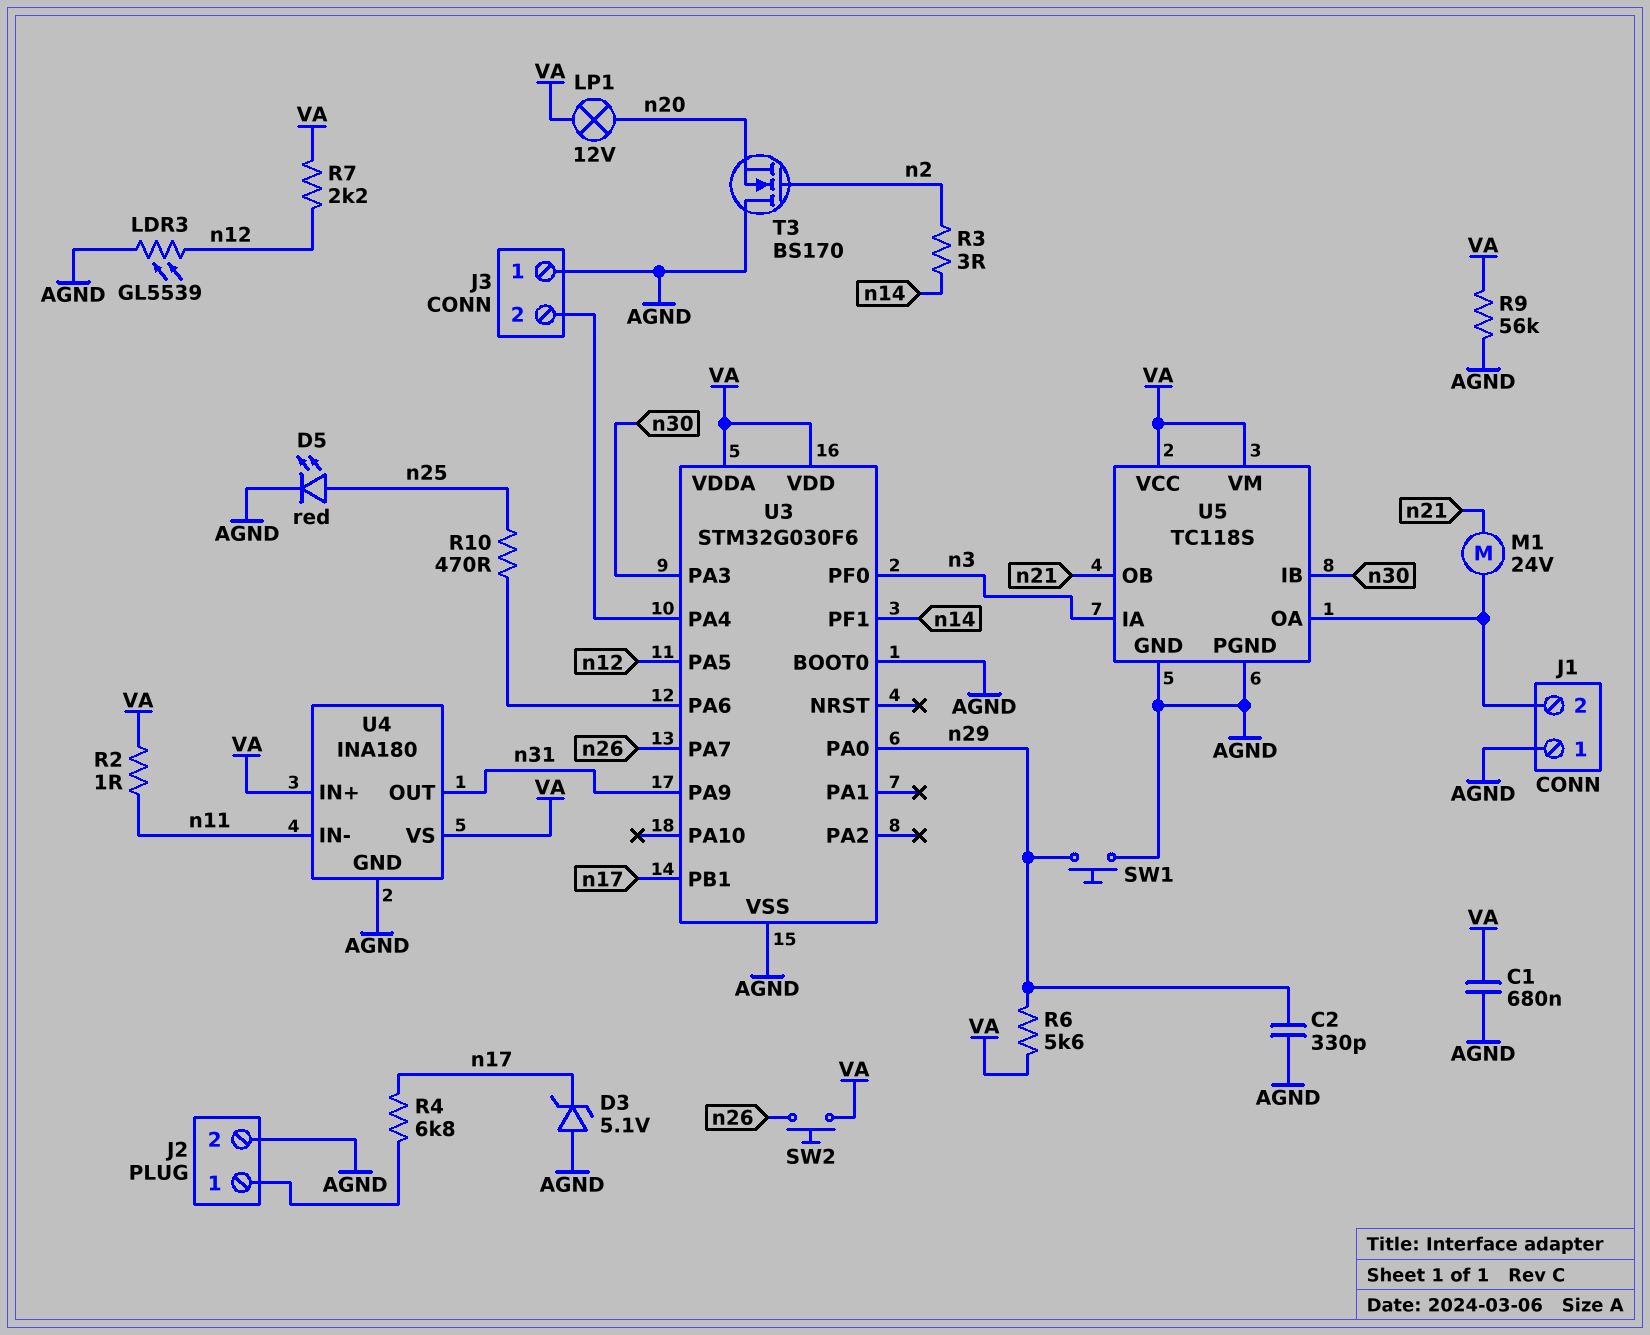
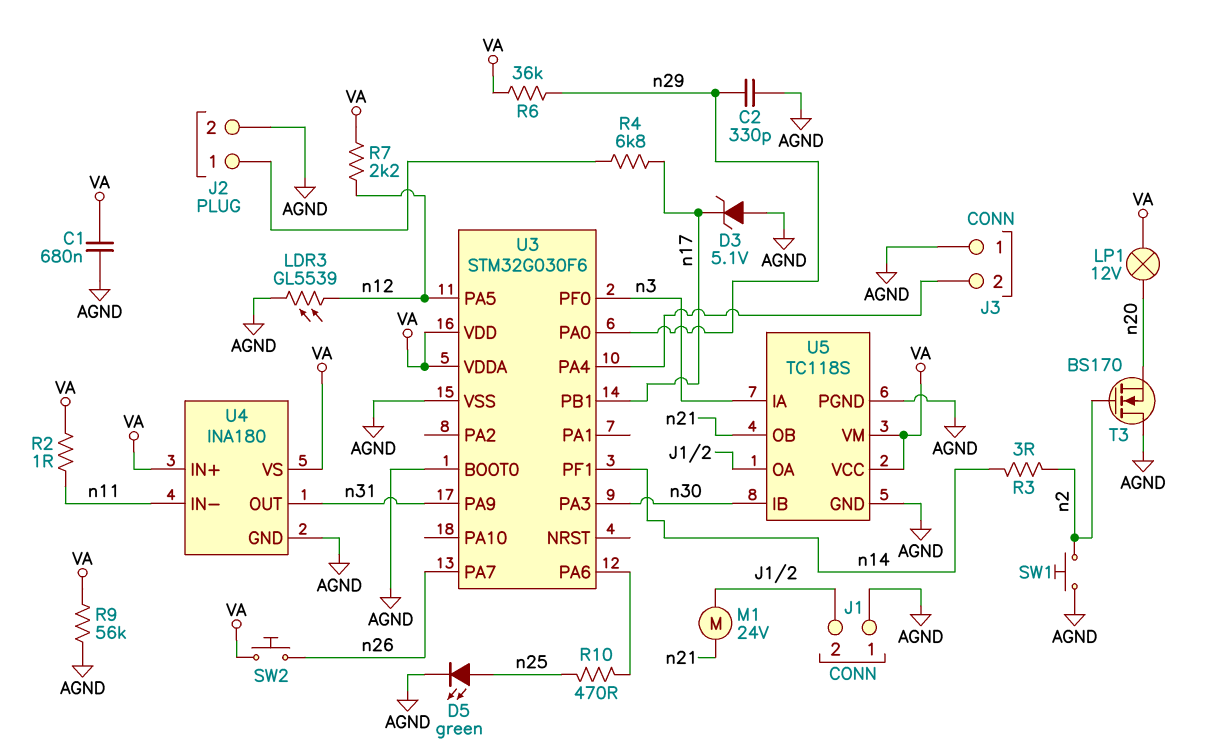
D5: LED red (A n25, K AGND) -> LED green (A n25, K AGND)
R6: 5.6k (VA, n29) -> 36k (VA, n29)
SW1: button (AGND, n29) -> button (AGND, n2)

